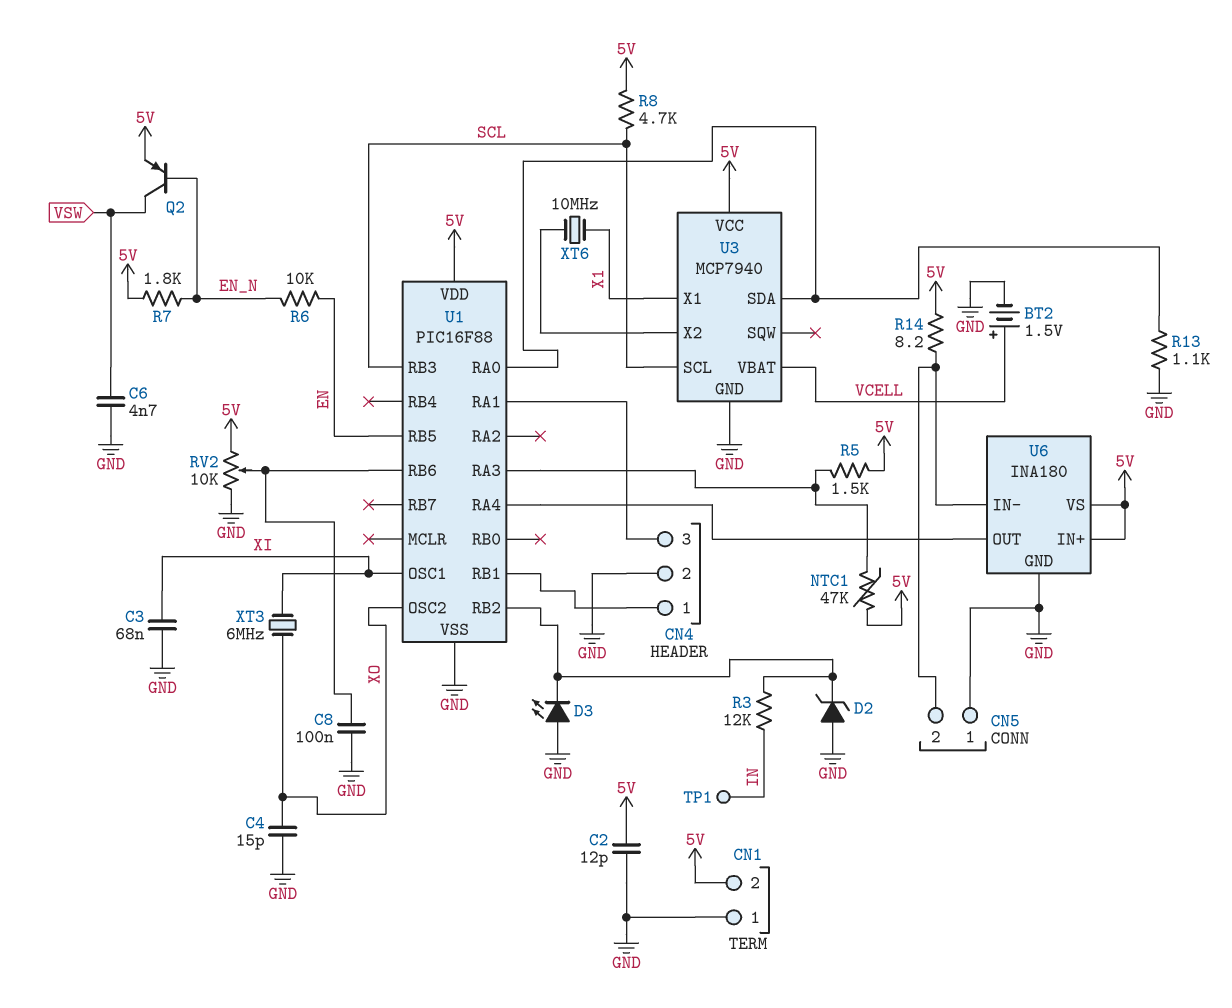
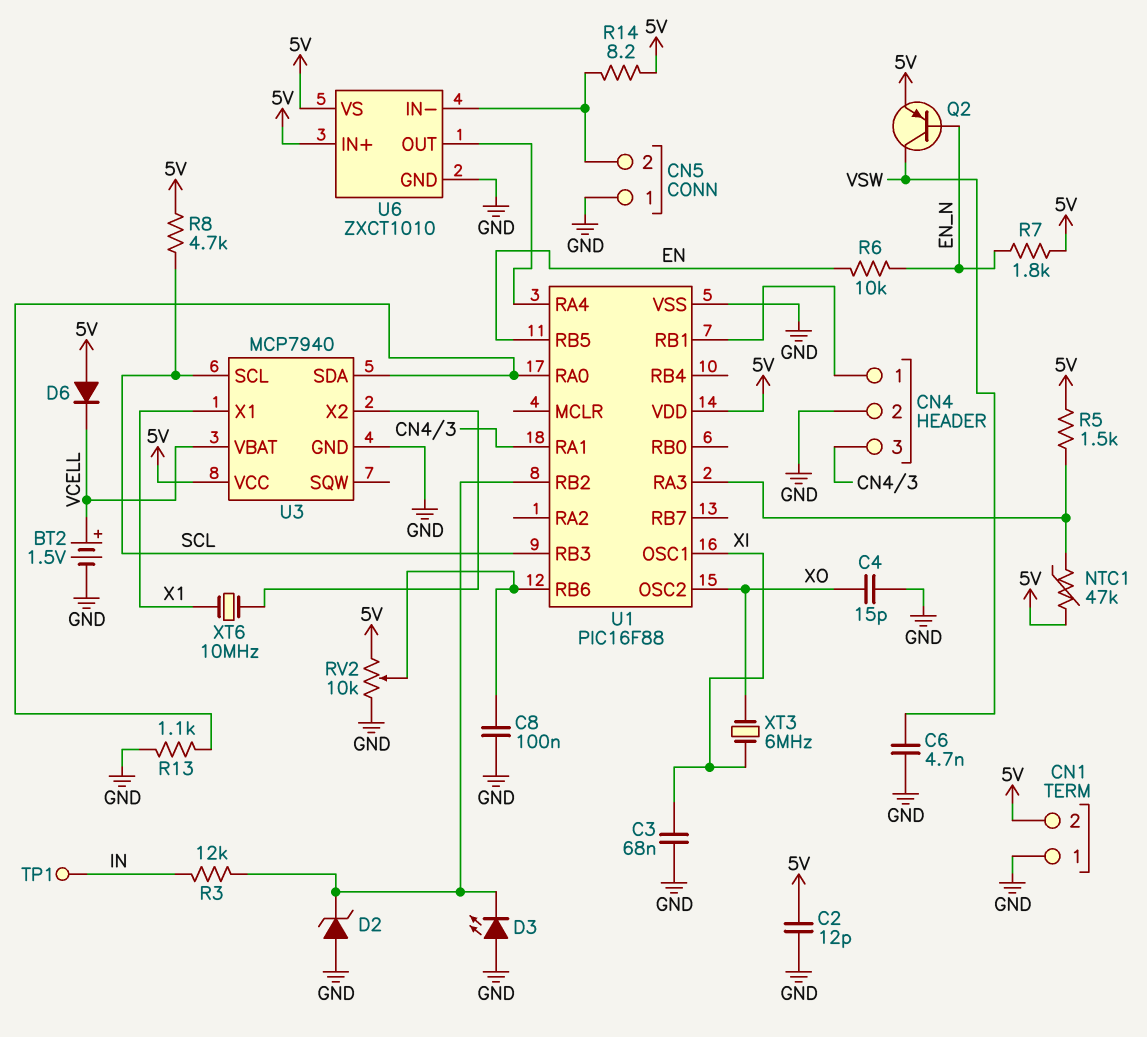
D6: none -> diode (A 5V, K VCELL)
U6: INA180 -> ZXCT1010

